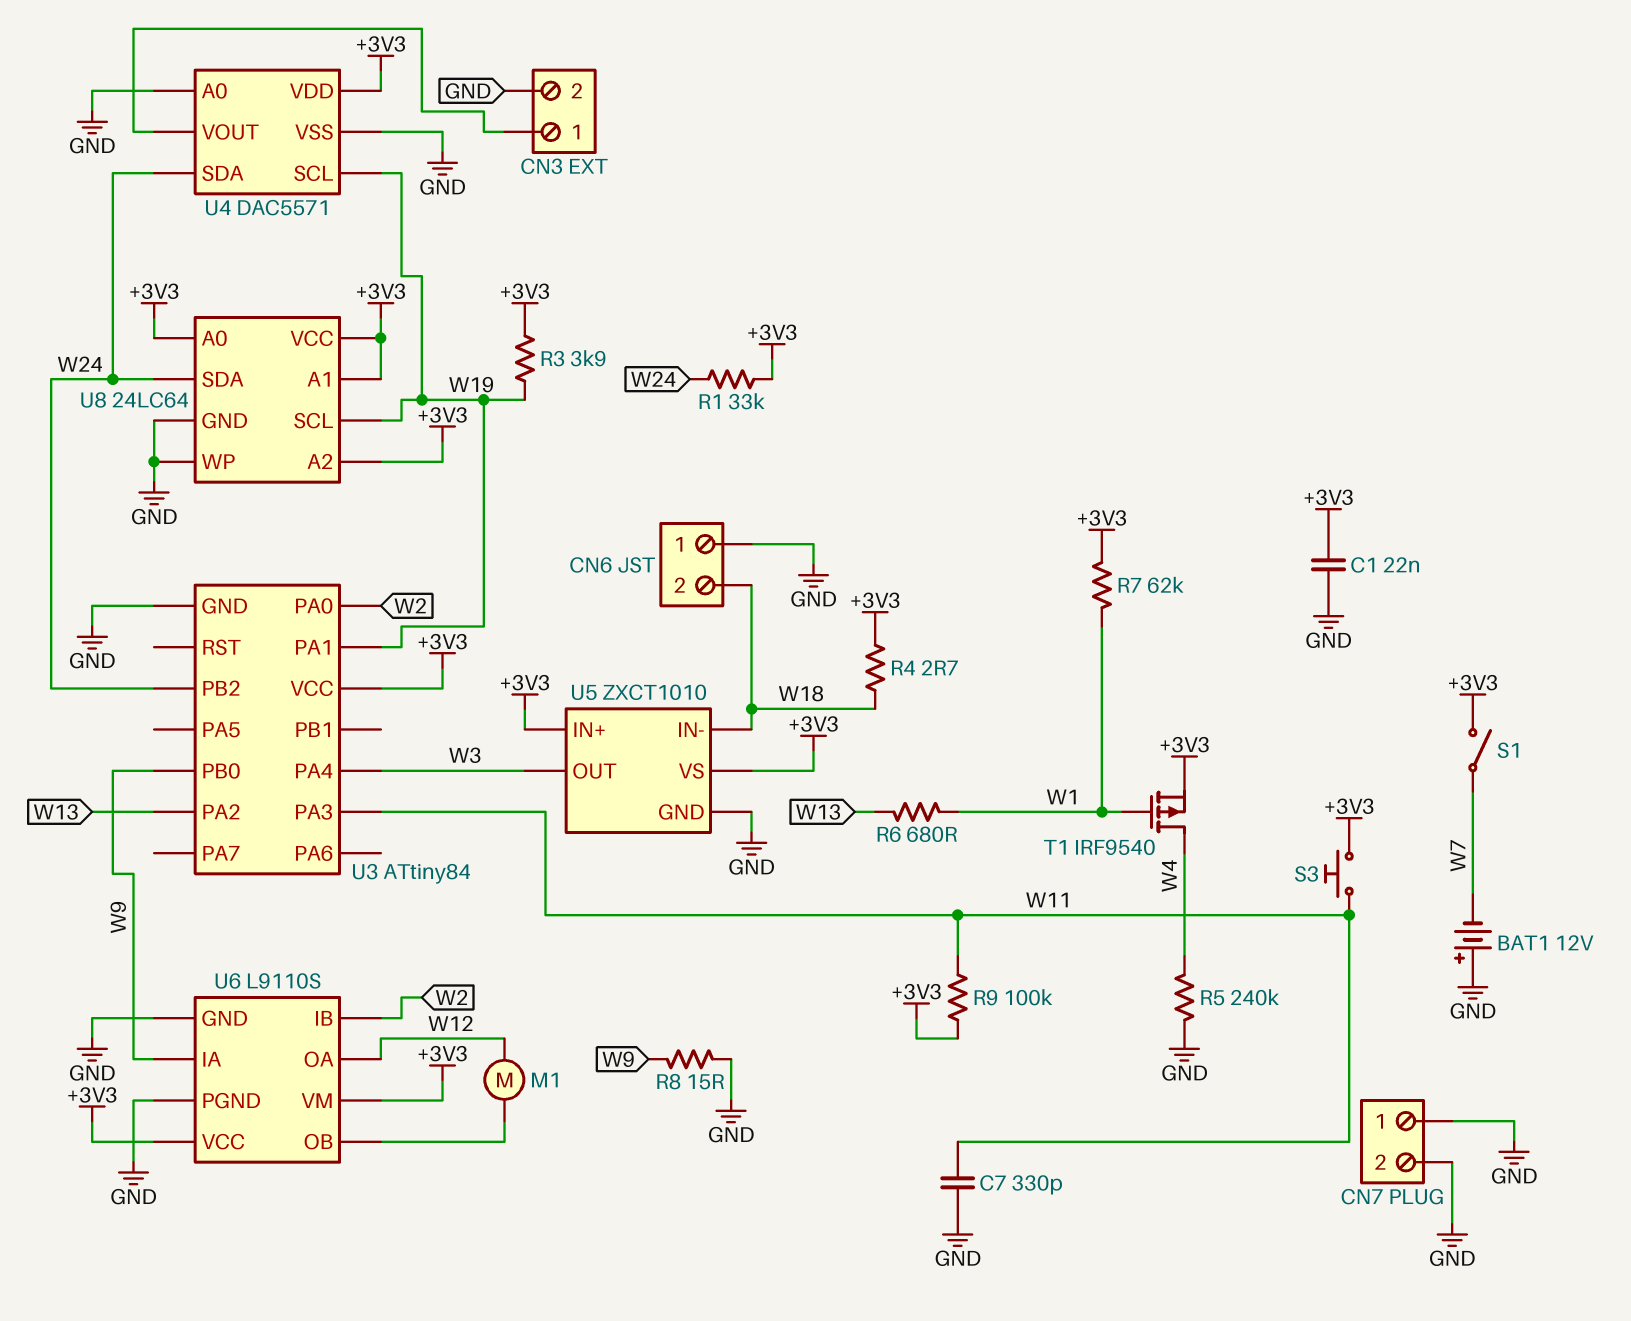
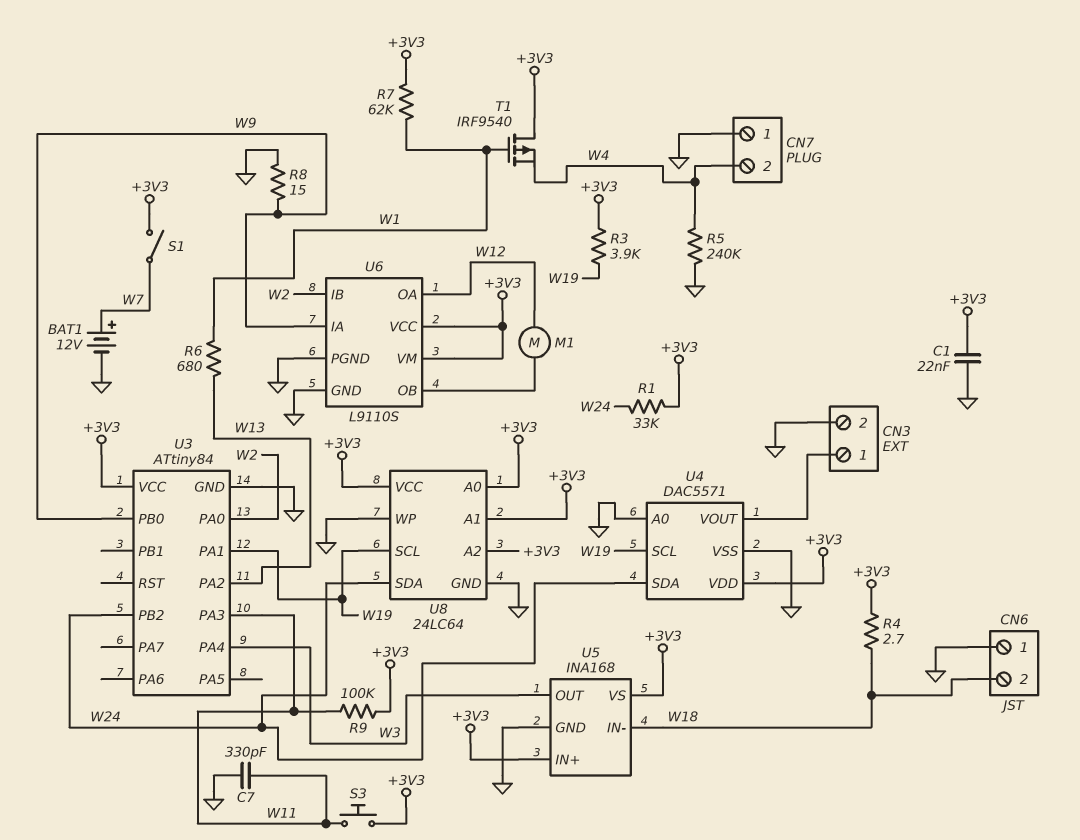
BAT1: 12V (plus GND, minus W7) -> 12V (plus W7, minus GND)
CN7 pin 2: GND -> W4
T1: PMOS IRF9540 (G W1, D W4, S +3V3) -> PMOS IRF9540 (G W1, D +3V3, S W4)
U5: ZXCT1010 -> INA168

